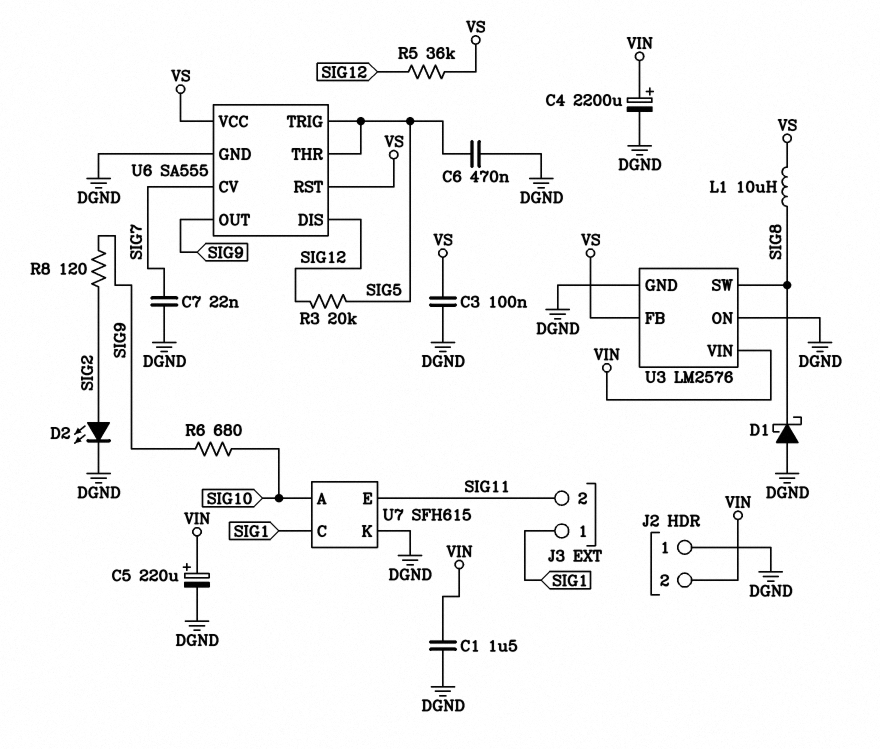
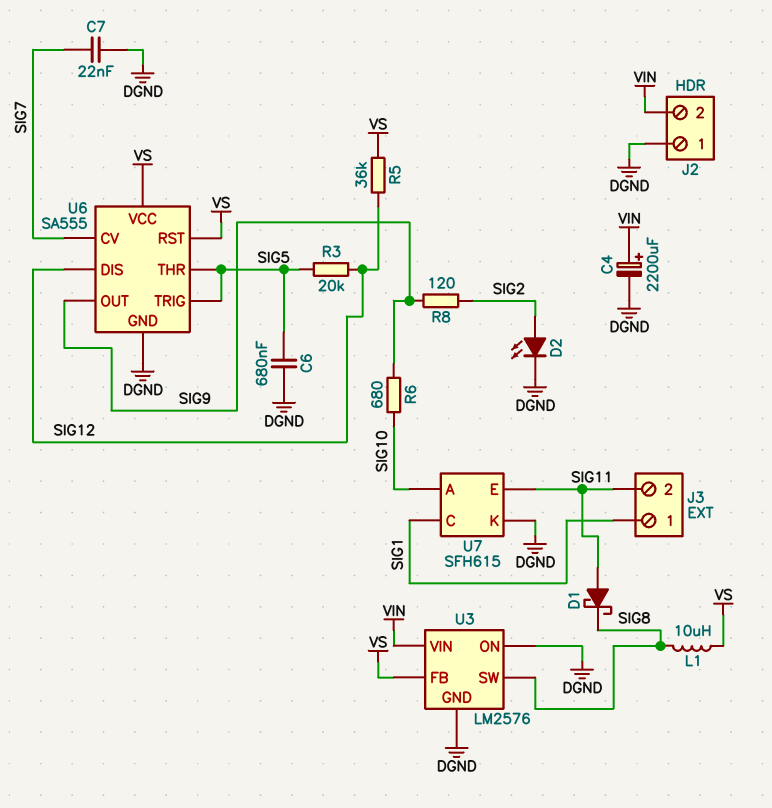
C1: 1.5uF (DGND, VIN) -> none
C3: 100nF (DGND, VS) -> none
C5: 220uF (plus VIN, minus DGND) -> none
C6: 470nF (DGND, SIG5) -> 680nF (DGND, SIG5)
D1: schottky (A DGND, K SIG8) -> schottky (A SIG11, K SIG8)

